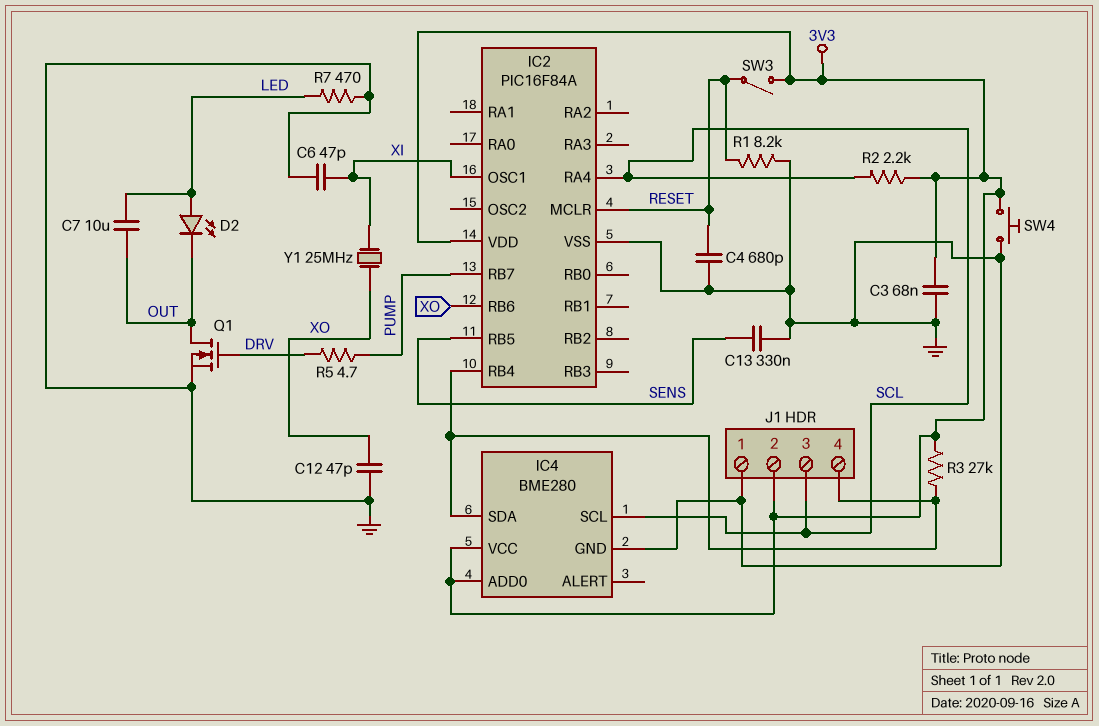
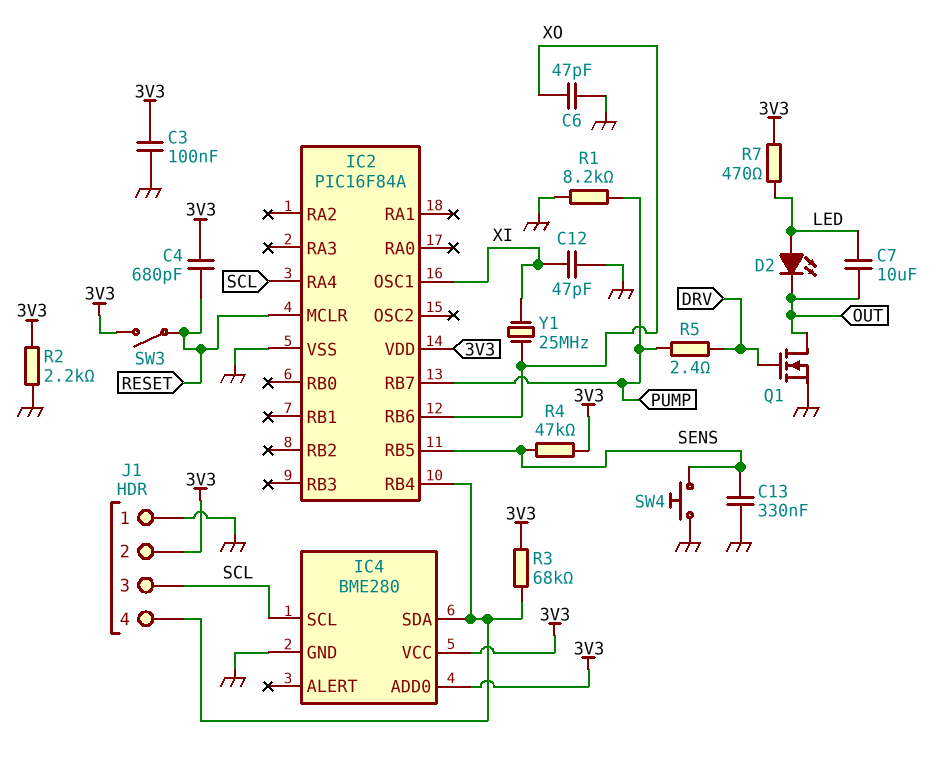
C3: 68nF (3V3, GND) -> 100nF (3V3, GND)
C4: 680pF (GND, RESET) -> 680pF (3V3, RESET)
C6: 47pF (GND, XI) -> 47pF (GND, XO)
C12: 47pF (GND, XO) -> 47pF (GND, XI)
R1: 8.2k (GND, RESET) -> 8.2k (GND, PUMP)
R2: 2.2k (3V3, SCL) -> 2.2k (3V3, GND)
R3: 27k (3V3, IC2/RB4) -> 68k (3V3, IC2/RB4)
R4: none -> 47k (3V3, SENS)
R5: 4.7 (DRV, PUMP) -> 2.4 (DRV, PUMP)
R7: 470 (GND, LED) -> 470 (3V3, LED)
SW4: button (3V3, GND) -> button (GND, SENS)

